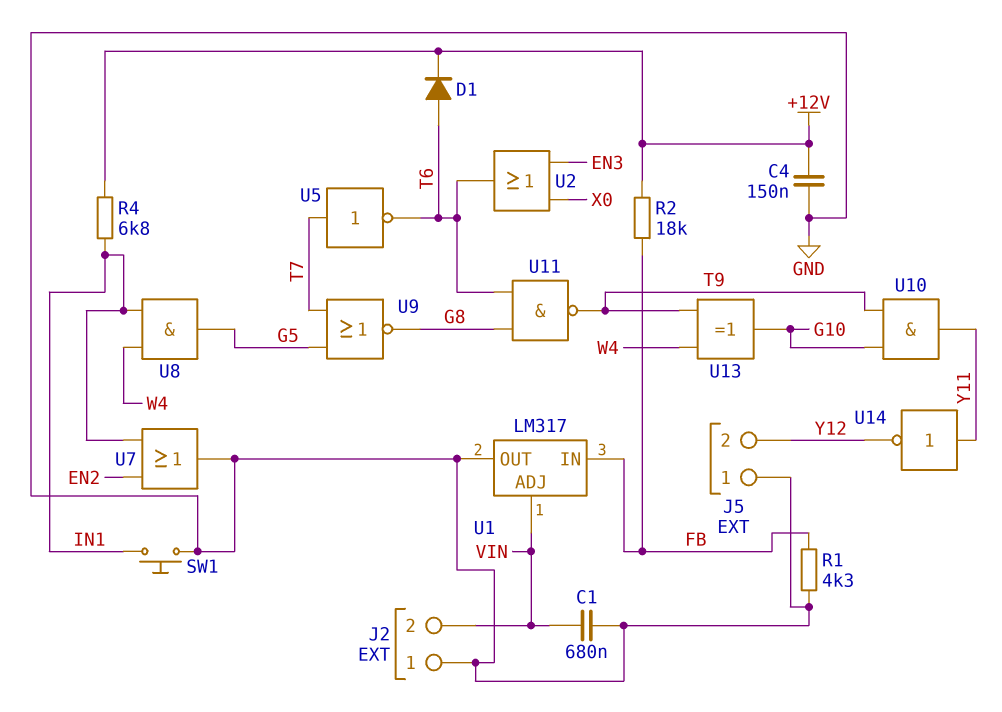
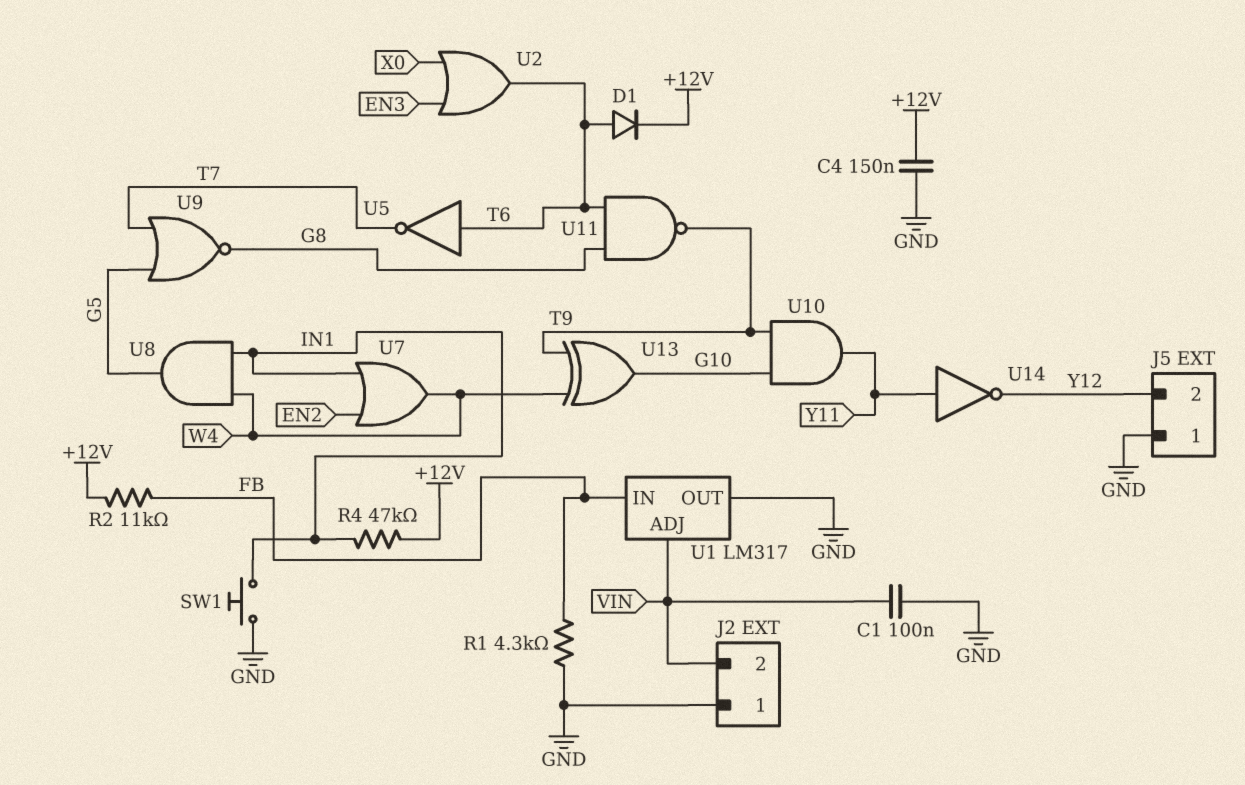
C1: 680nF (GND, VIN) -> 100nF (GND, VIN)
R2: 18k (+12V, FB) -> 11k (+12V, FB)
R4: 6.8k (+12V, IN1) -> 47k (+12V, IN1)
U5: NOT (in T7, out T6) -> NOT (in T6, out T7)
U7: OR (in EN2, in IN1, out GND) -> OR (in EN2, in IN1, out W4)

